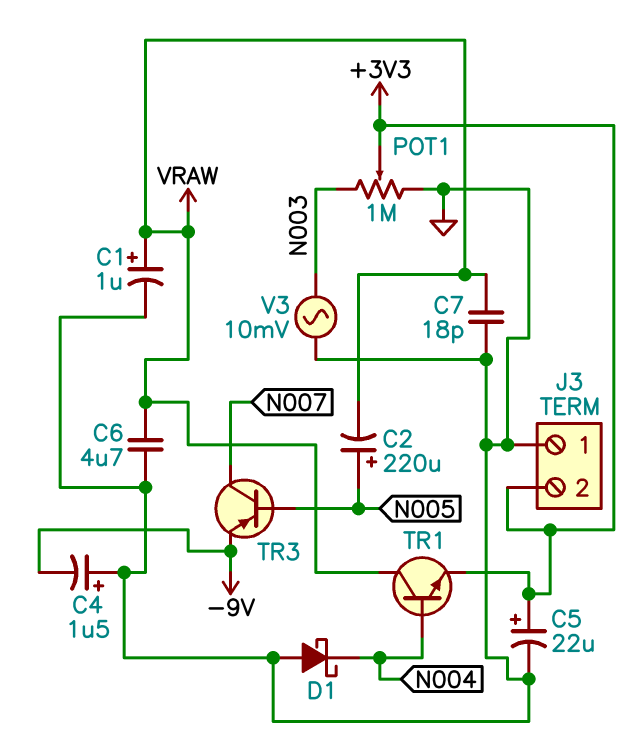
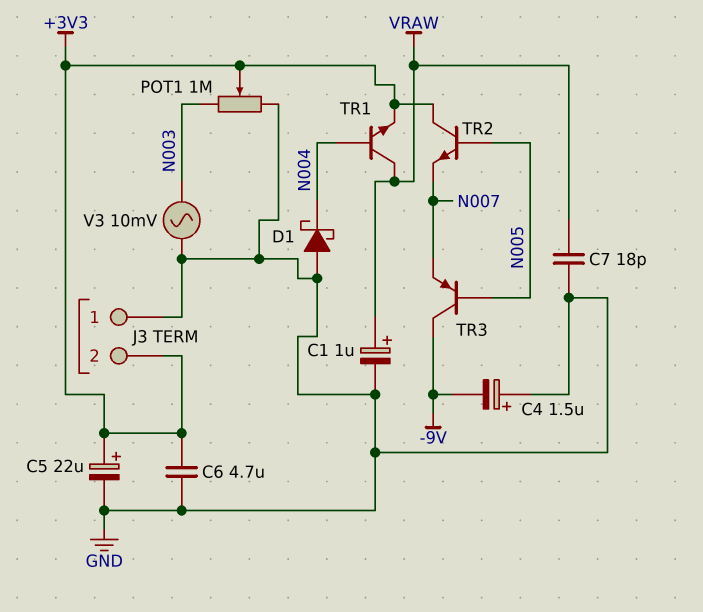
C2: 220uF (plus N005, minus VRAW) -> none
C6: 4.7uF (GND, VRAW) -> 4.7uF (+3V3, GND)
TR2: none -> NPN (B N005, C +3V3, E N007)
TR3: PNP (B N005, C N007, E -9V) -> PNP (B N005, C -9V, E N007)

